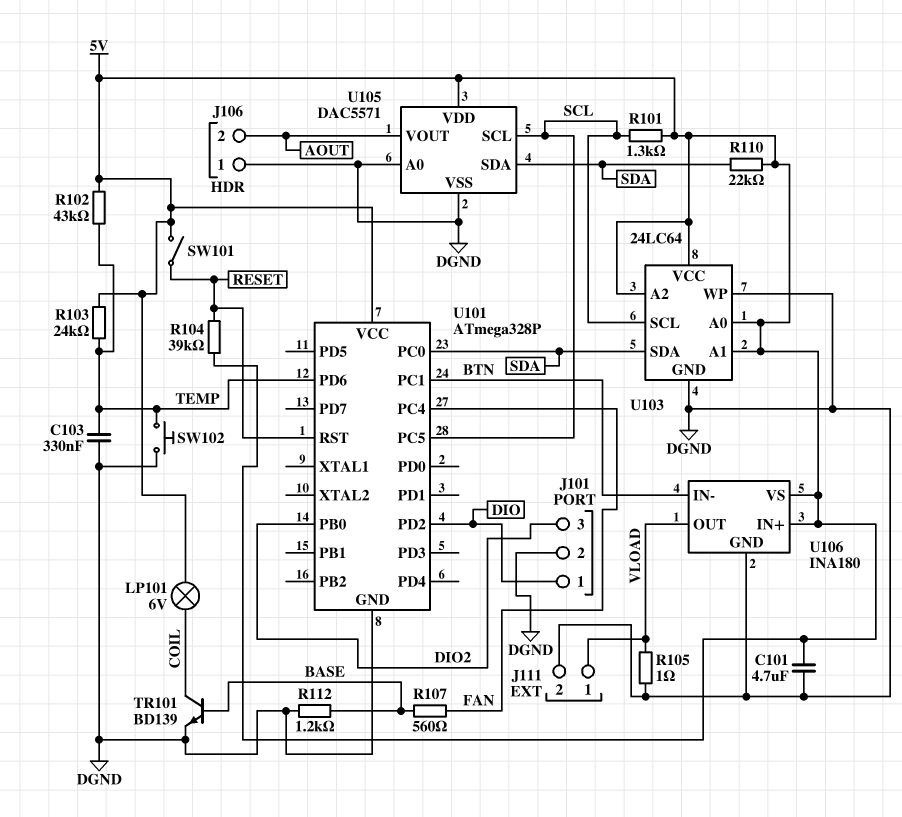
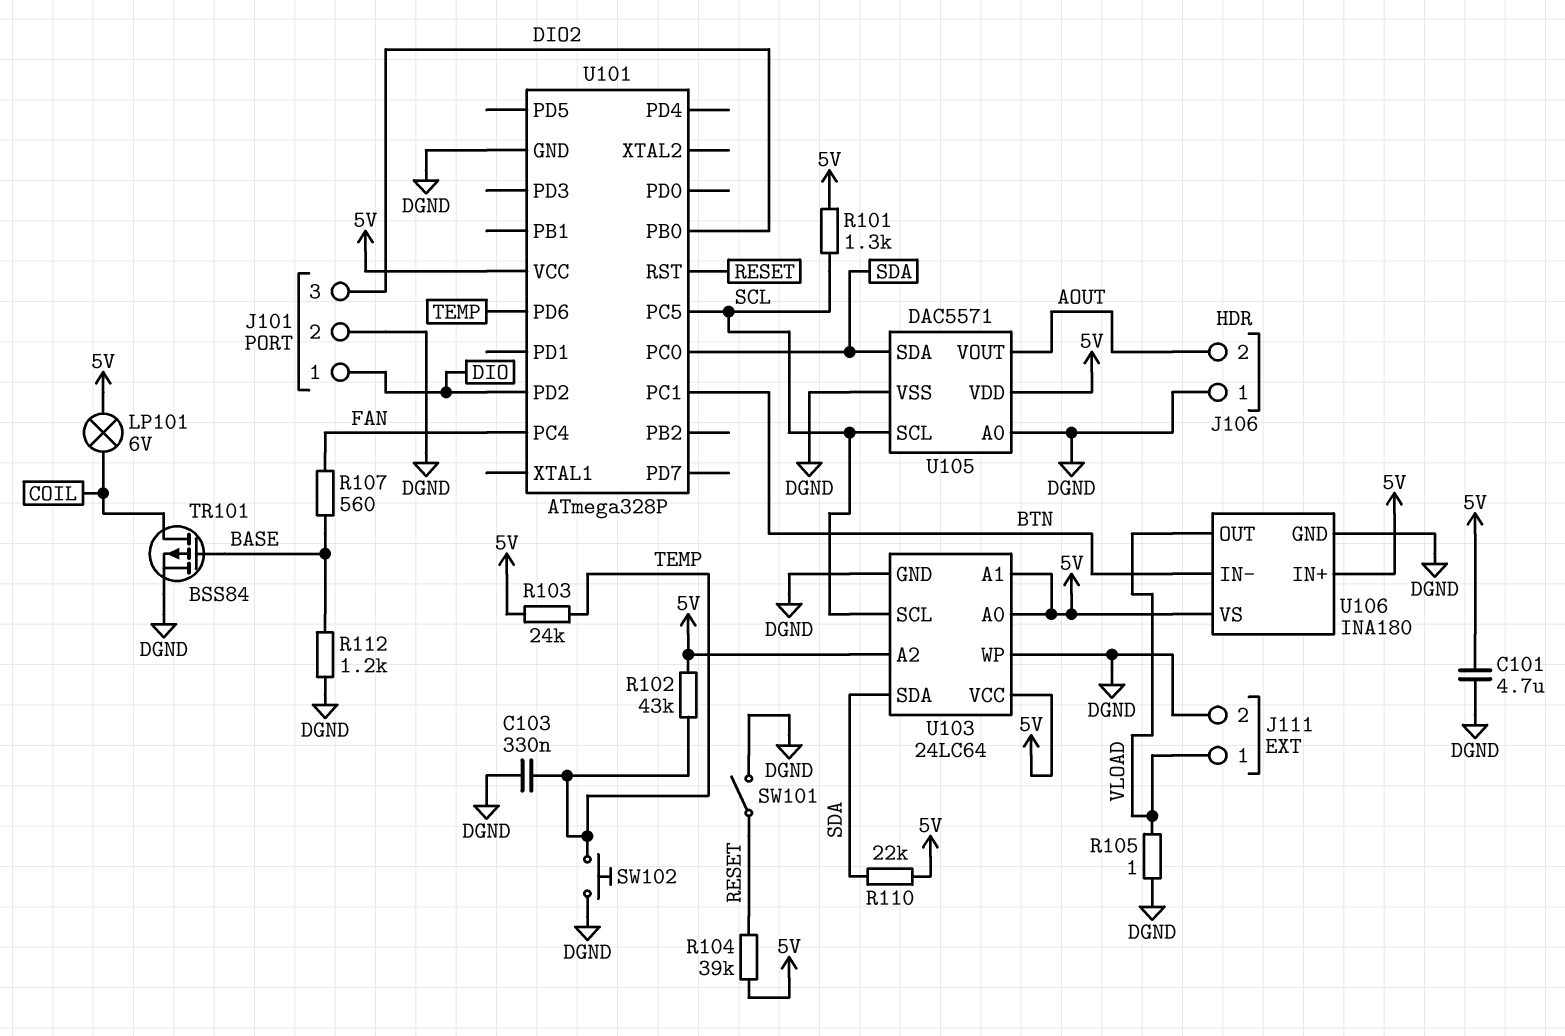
SW101: switch (5V, RESET) -> switch (DGND, RESET)
TR101: NPN BD139 (B BASE, C COIL, E DGND) -> PMOS BSS84 (G BASE, D COIL, S DGND)

